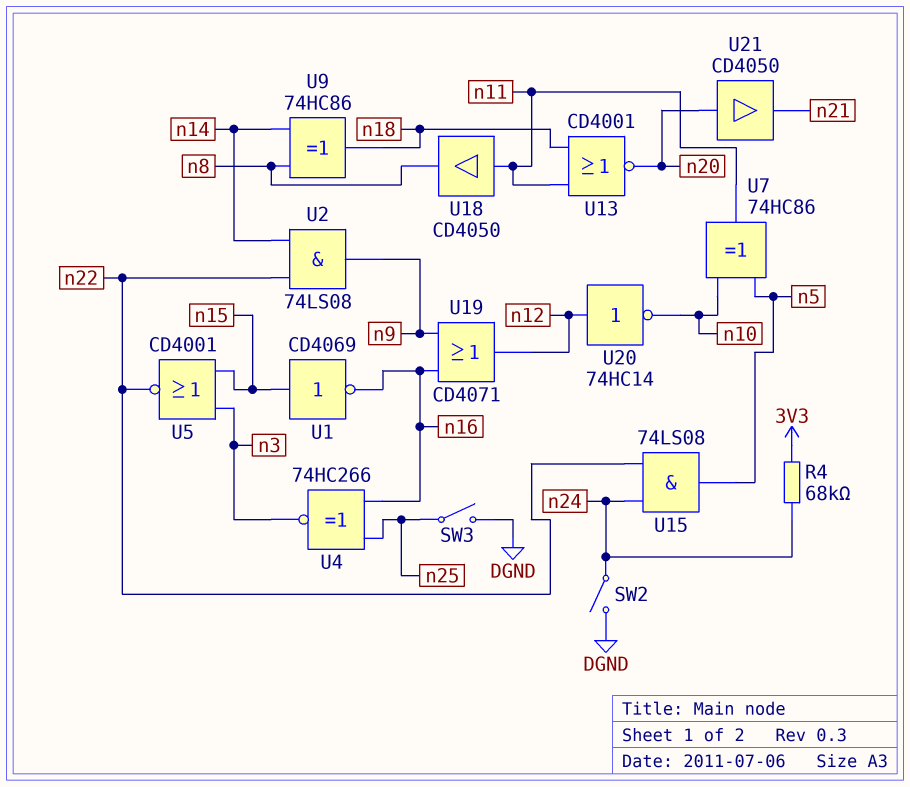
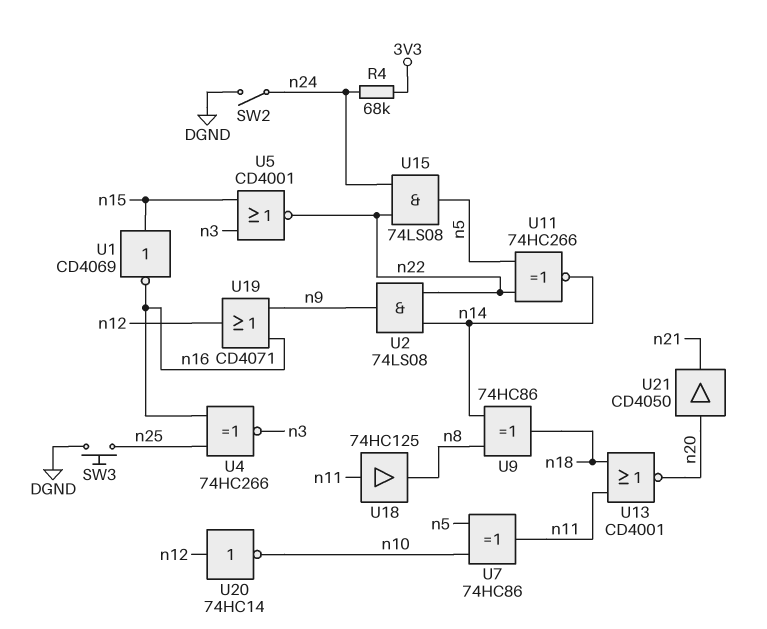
SW3: switch (DGND, n25) -> button (DGND, n25)
U11: none -> XNOR 74HC266 (in n5, in n22, out n14)
U18: buffer CD4050 (in n11, out n8) -> buffer 74HC125 (in n11, out n8)

